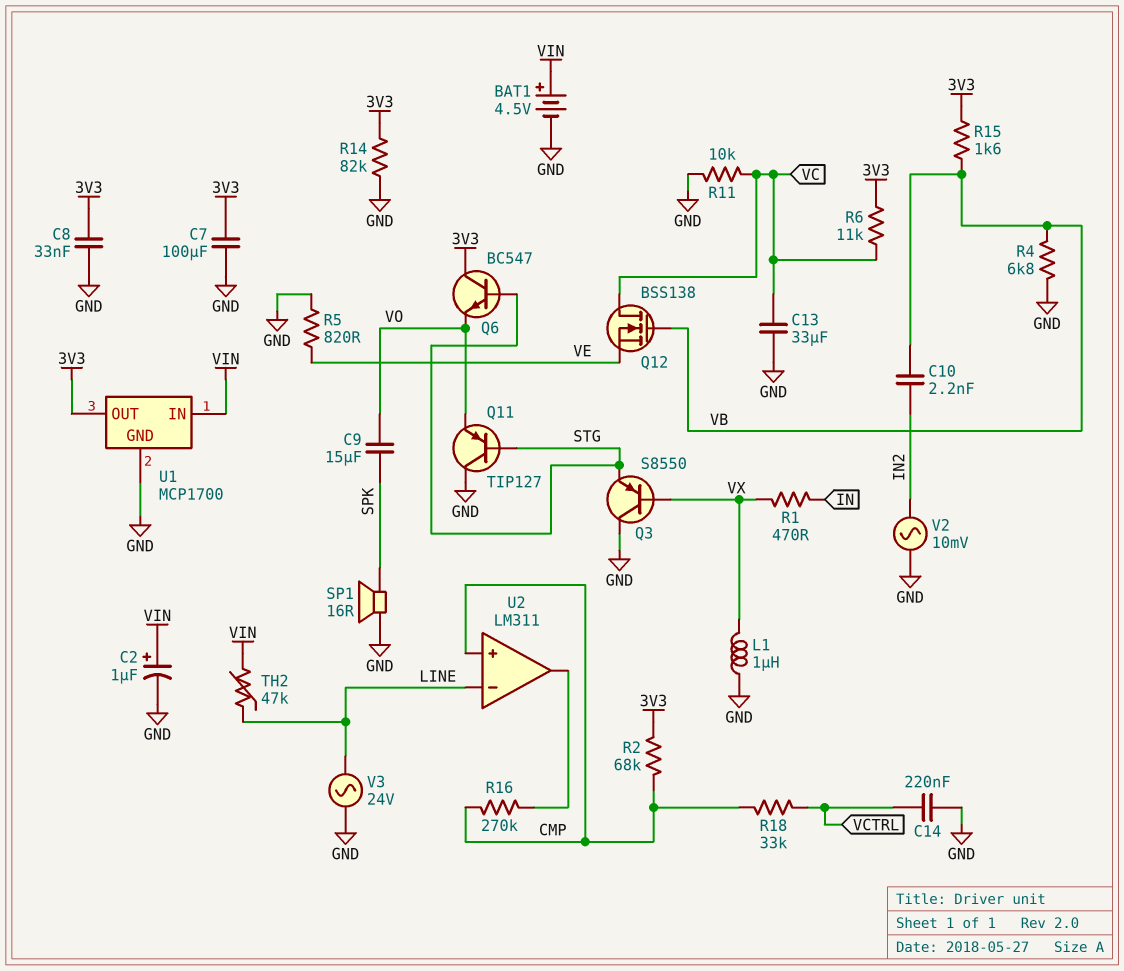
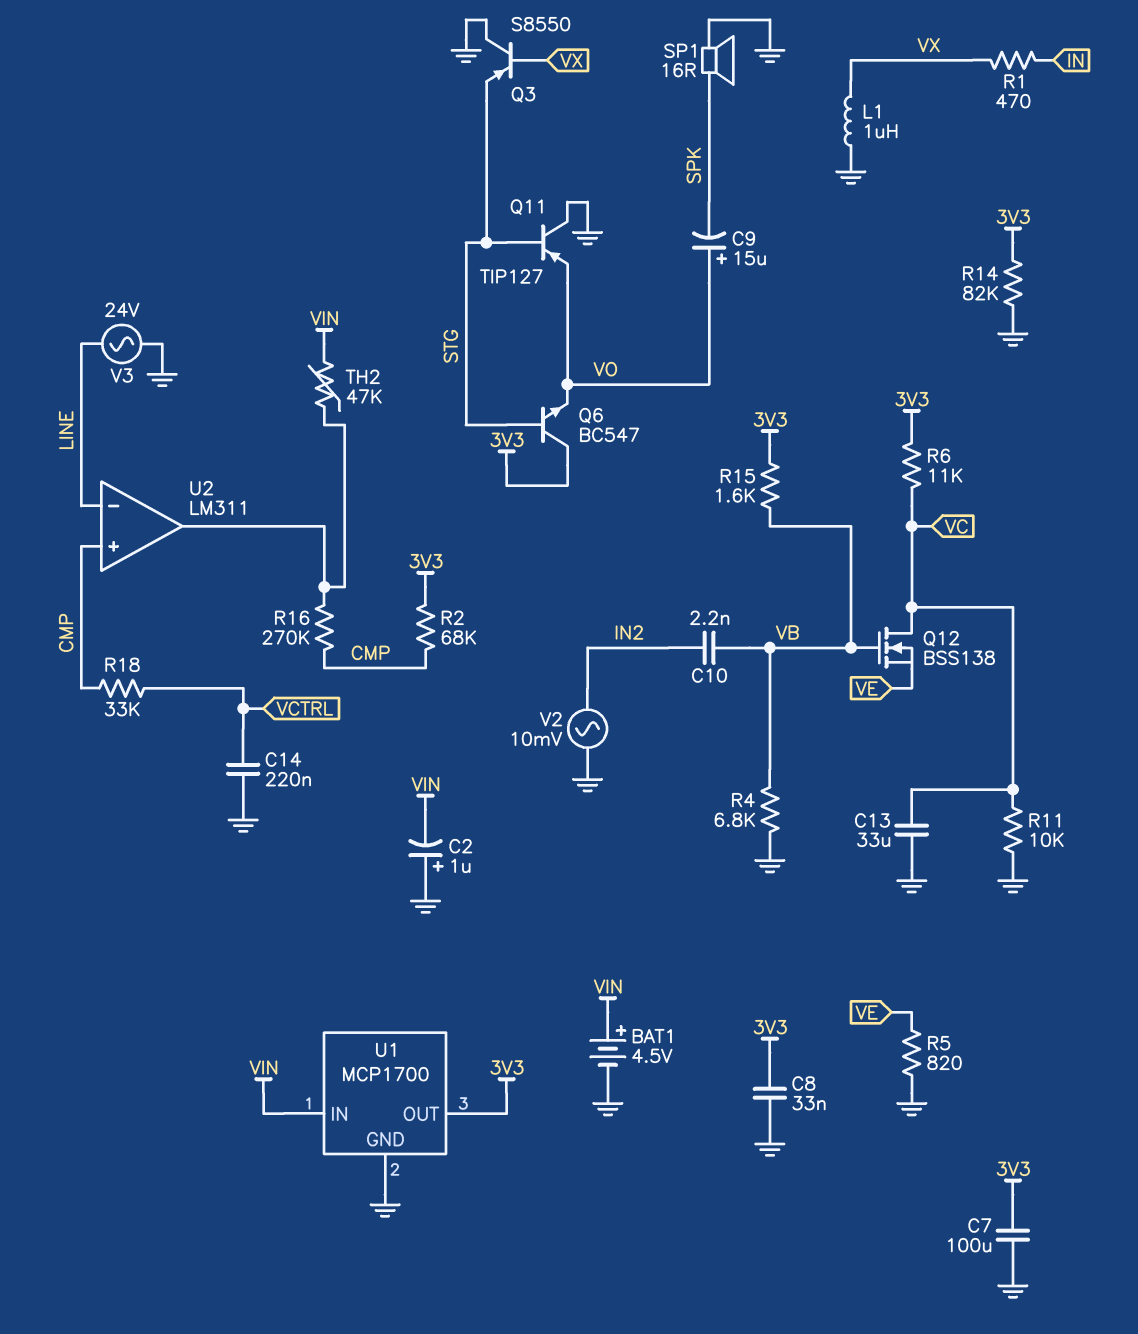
C2: 1uF (plus VIN, minus GND) -> 1uF (plus GND, minus VIN)
C9: 15uF (SPK, VO) -> 15uF (plus VO, minus SPK)
TH2: 47k (LINE, VIN) -> 47k (U2/out, VIN)

